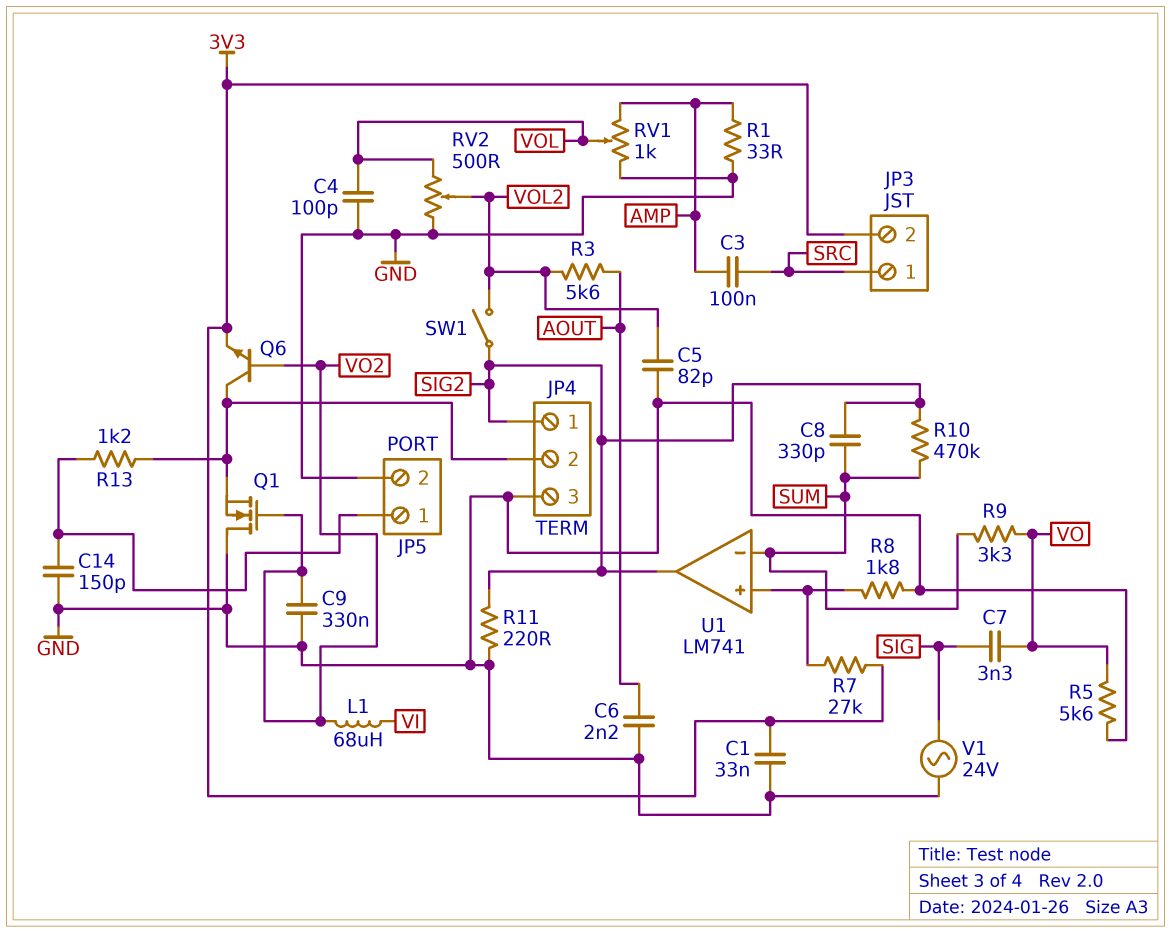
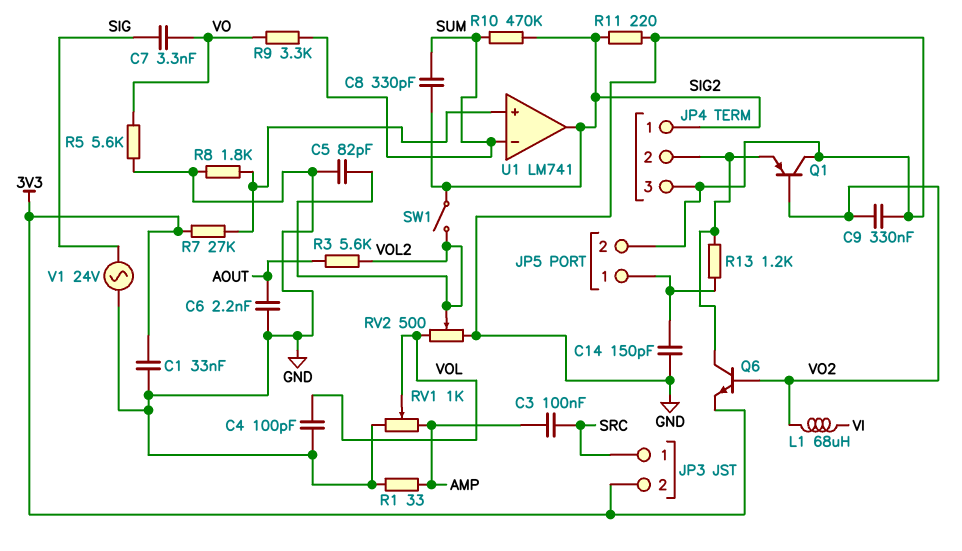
Q1: NMOS (G VO2, D GND, S JP4/2) -> PNP (B VO2, C GND, E JP4/2)

